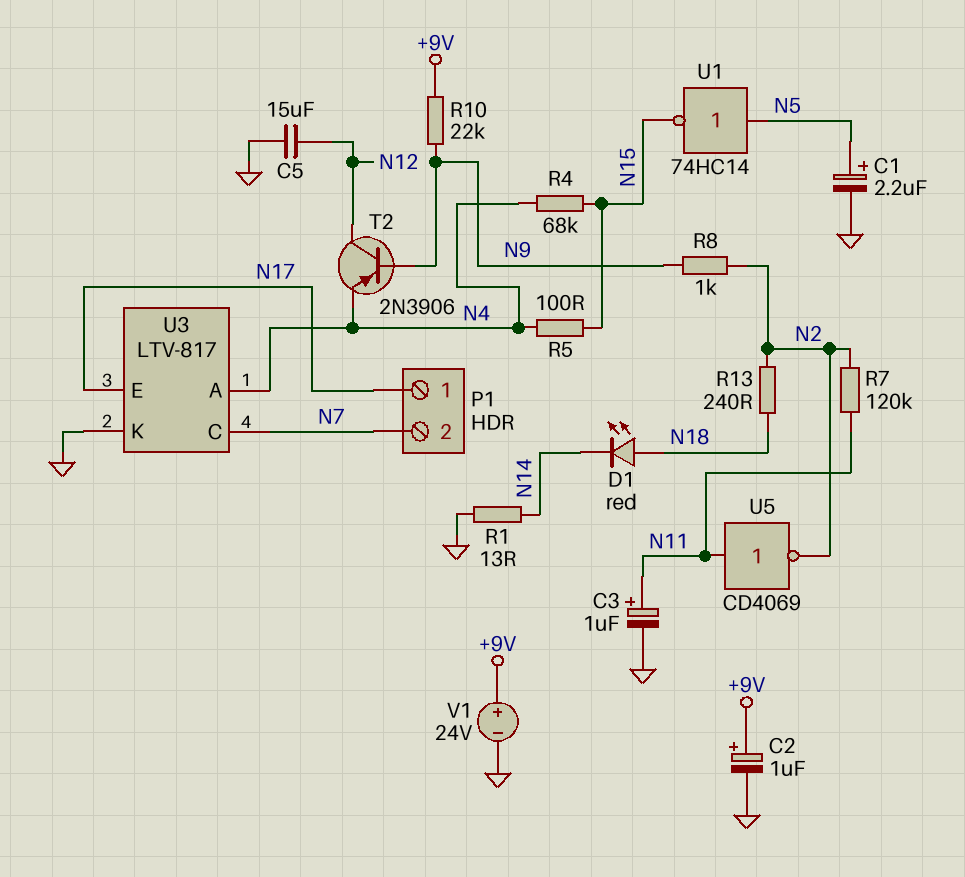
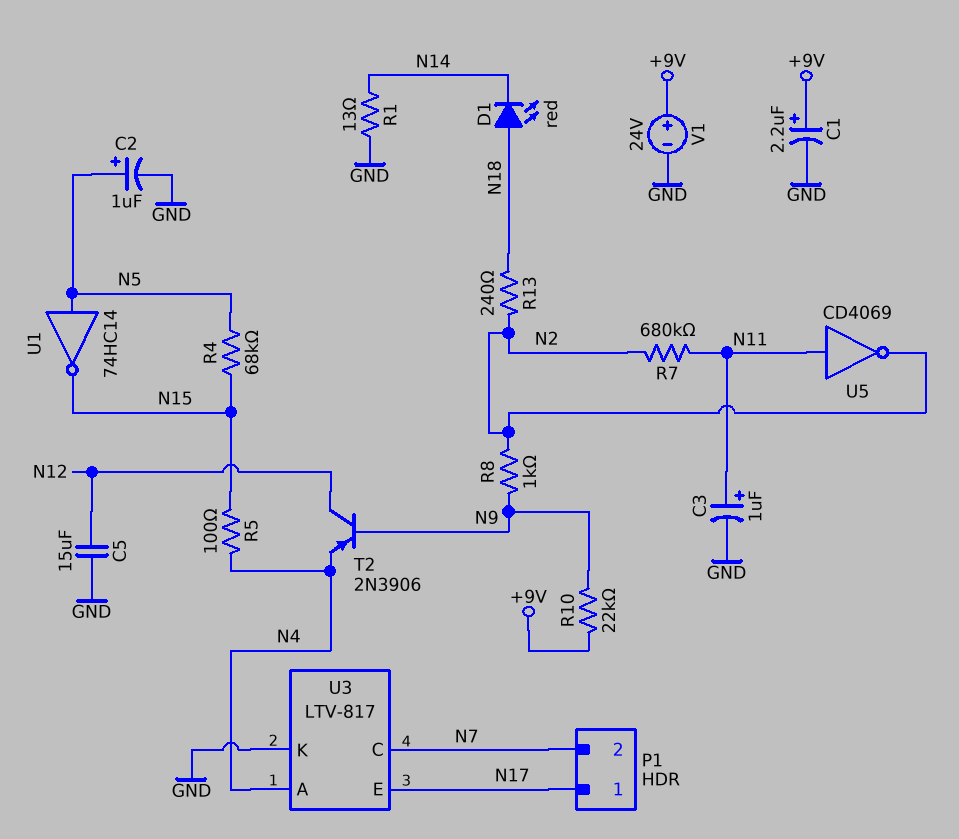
C1: 2.2uF (plus N5, minus GND) -> 2.2uF (plus +9V, minus GND)
C2: 1uF (plus +9V, minus GND) -> 1uF (plus N5, minus GND)
R4: 68k (N4, N15) -> 68k (N5, N15)
R7: 120k (N2, N11) -> 680k (N2, N11)

